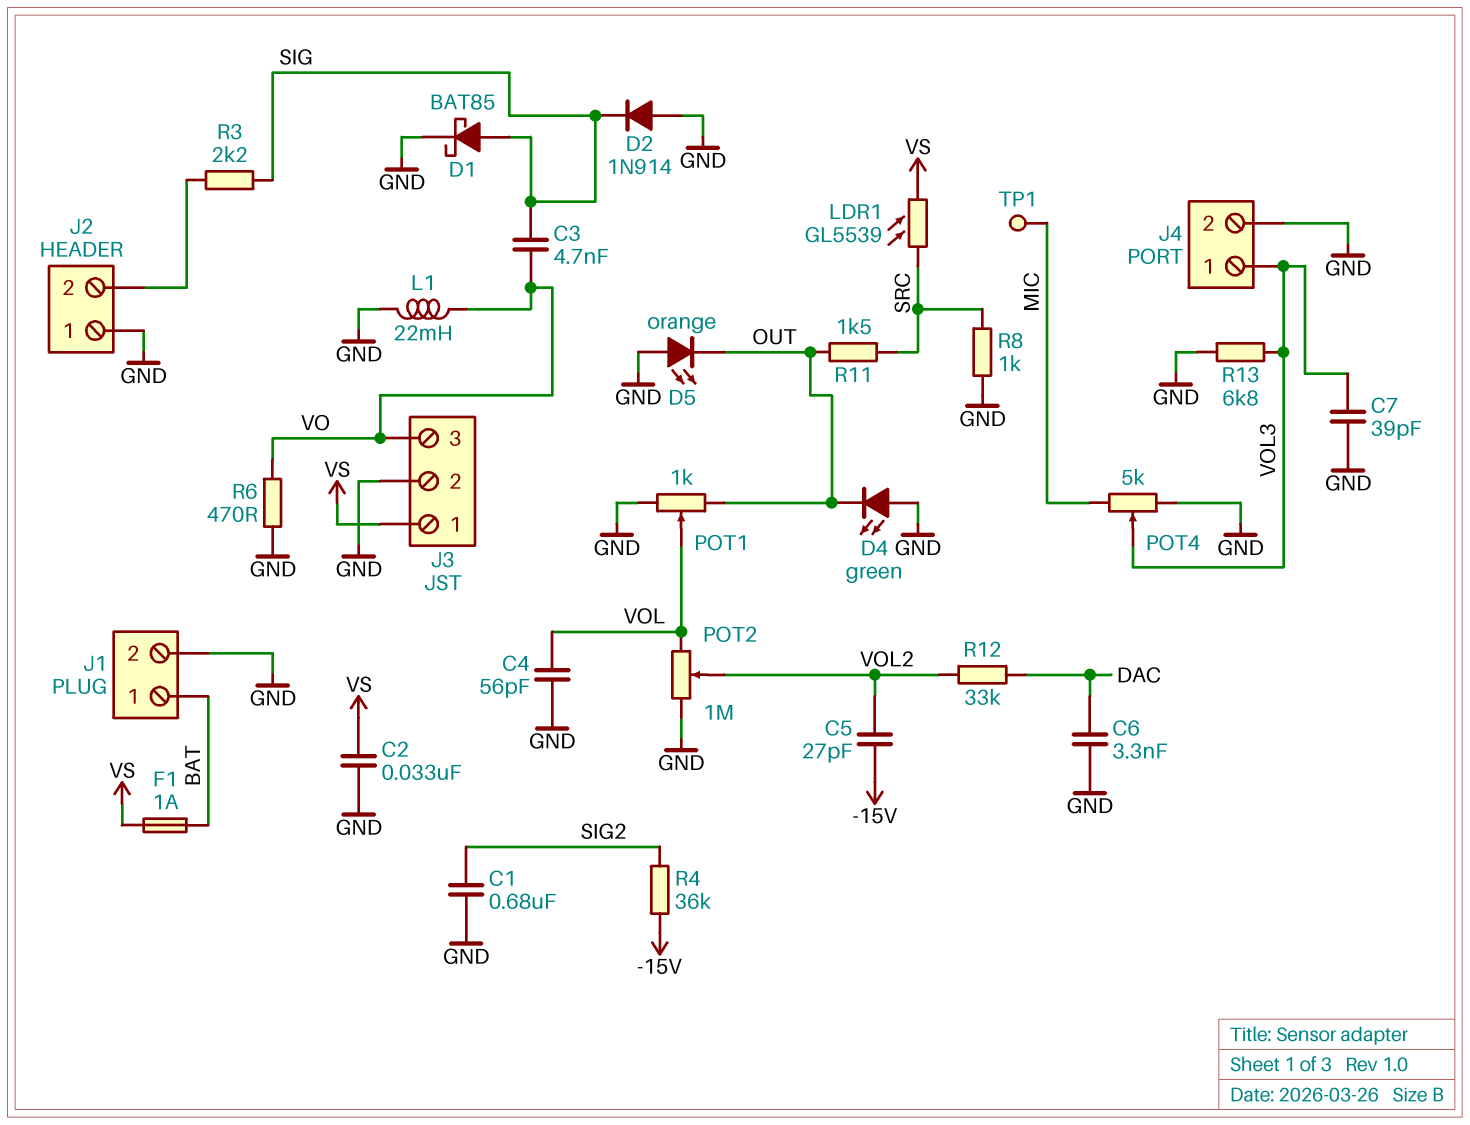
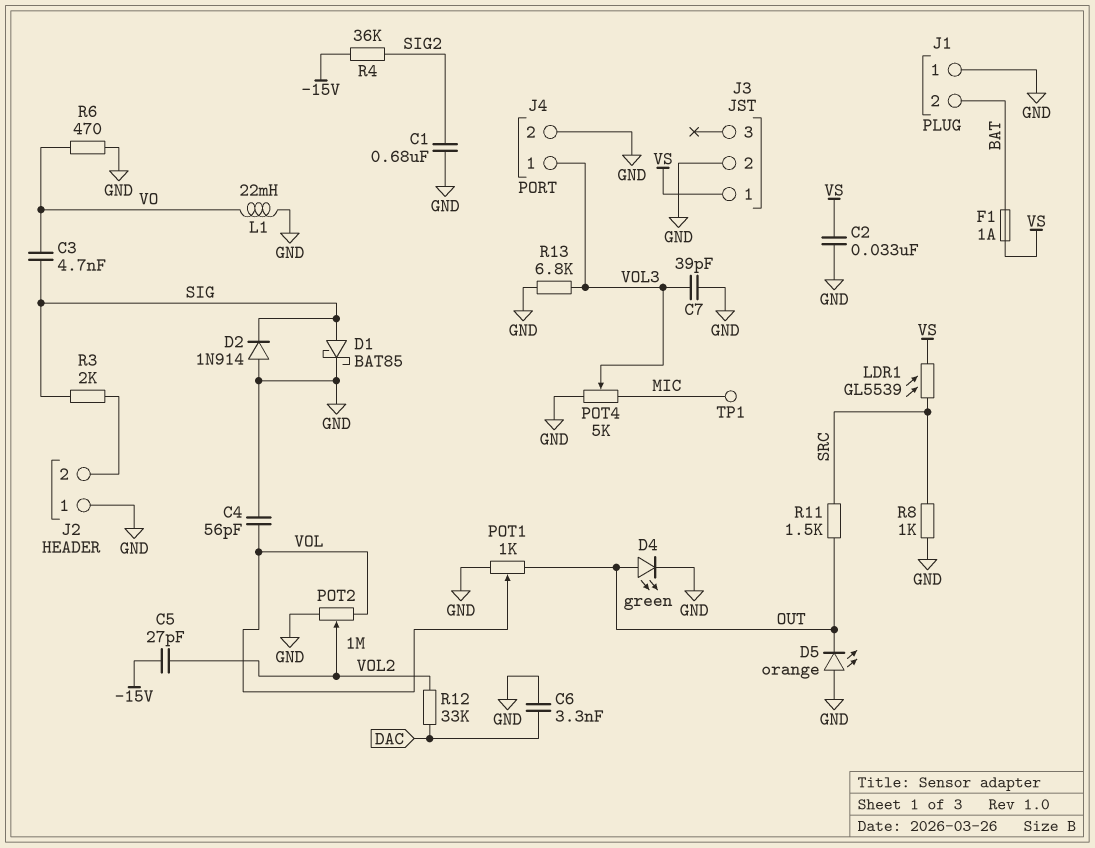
D4: LED green (A GND, K OUT) -> LED green (A OUT, K GND)
J1 pin 1: BAT -> GND
J1 pin 2: GND -> BAT
J3 pin 3: VO -> none
R3: 2.2k (J2/2, SIG) -> 2k (J2/2, SIG)

